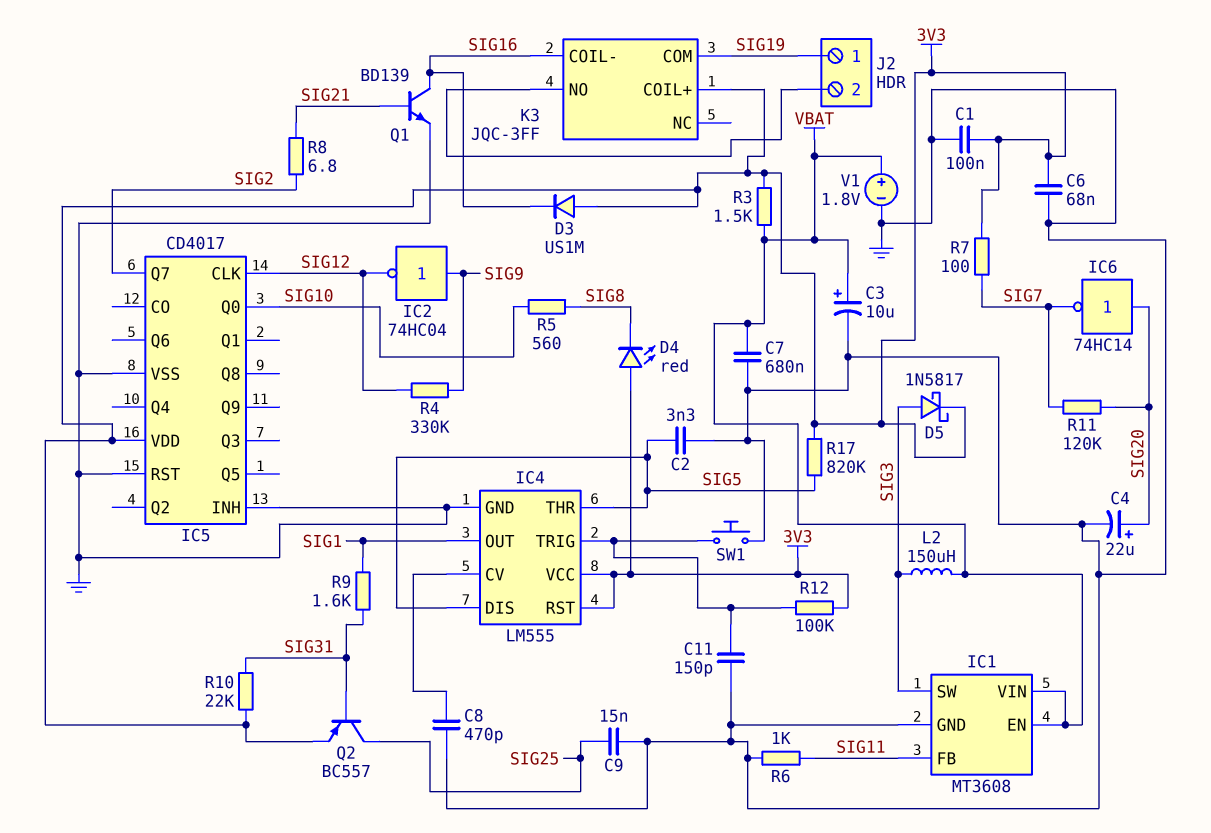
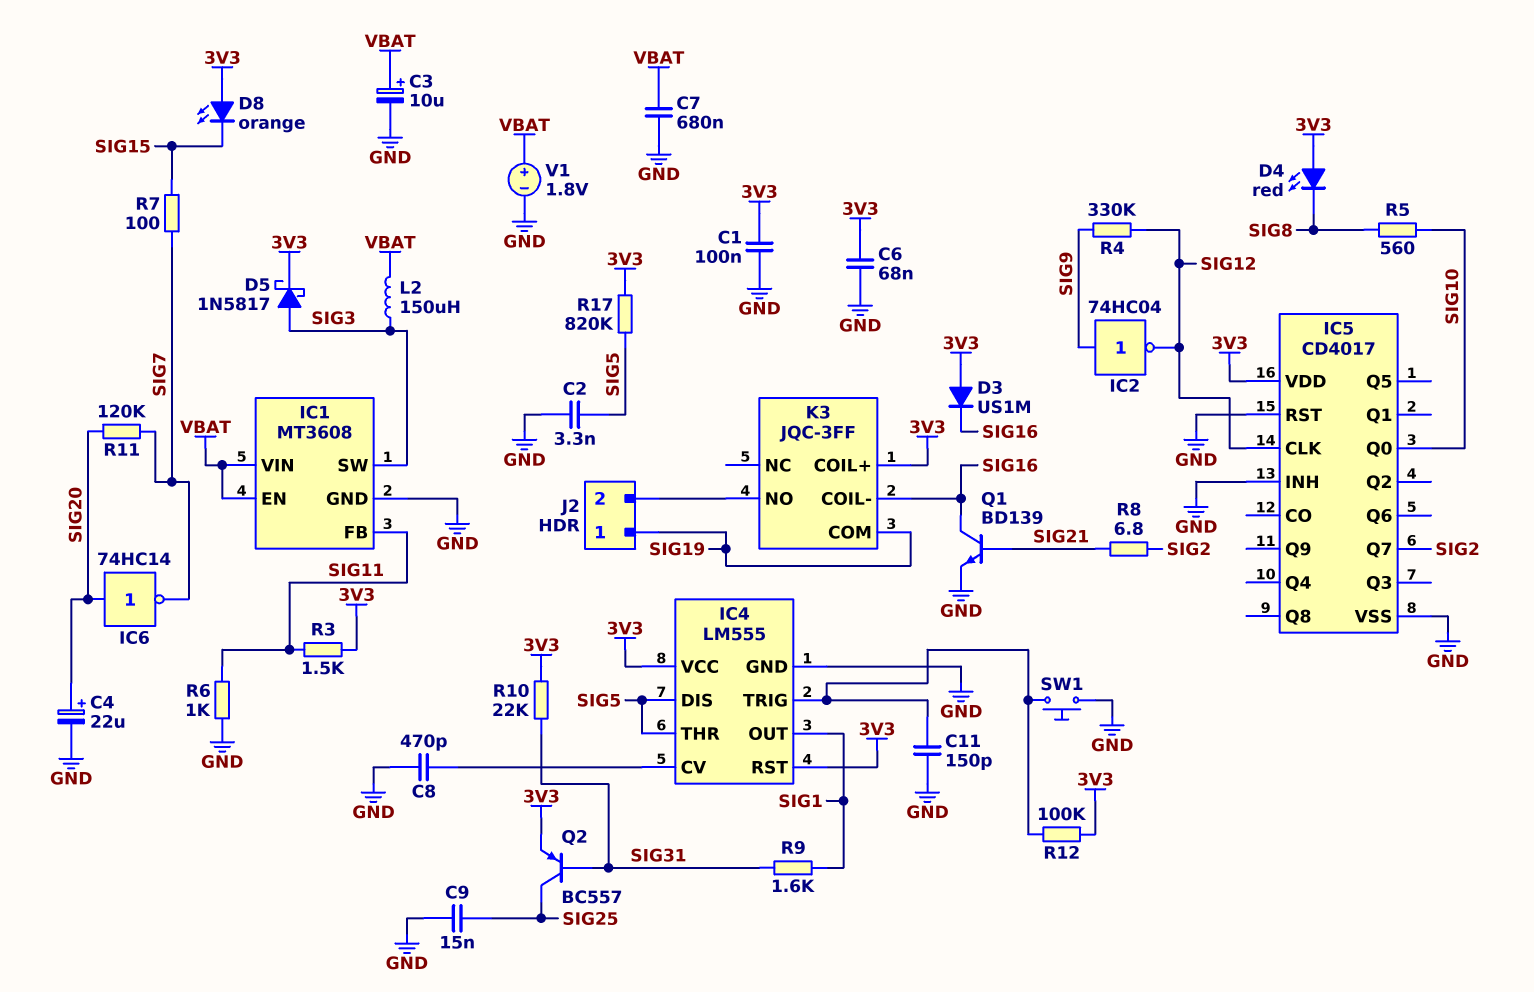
D8: none -> LED orange (A 3V3, K SIG15)
R3: 1.5k (3V3, VBAT) -> 1.5k (3V3, SIG11)
R7: 100 (3V3, SIG7) -> 100 (SIG7, SIG15)

